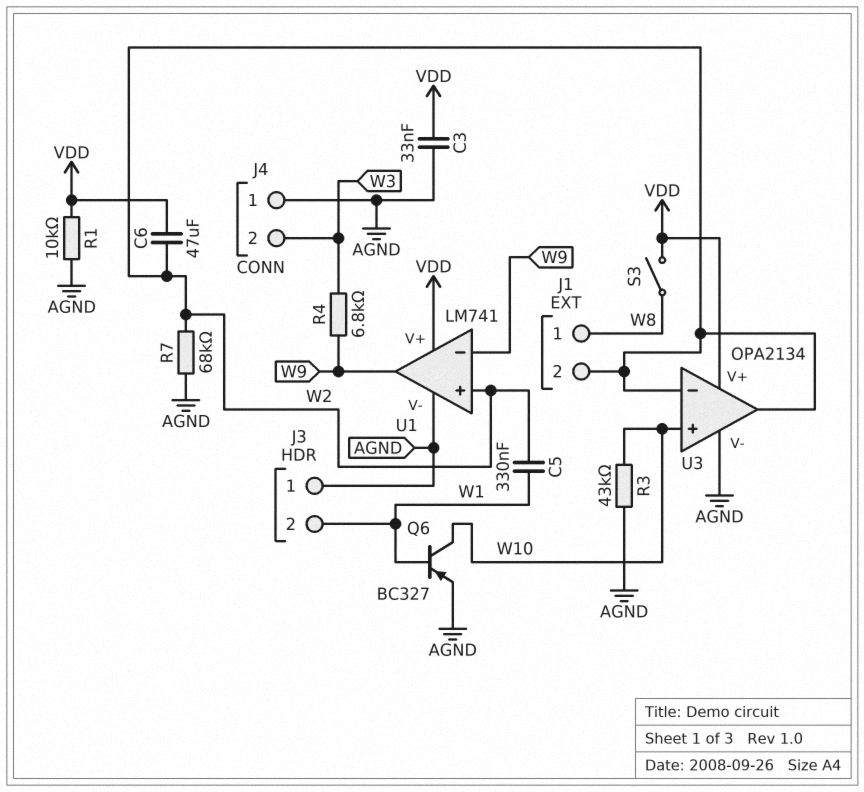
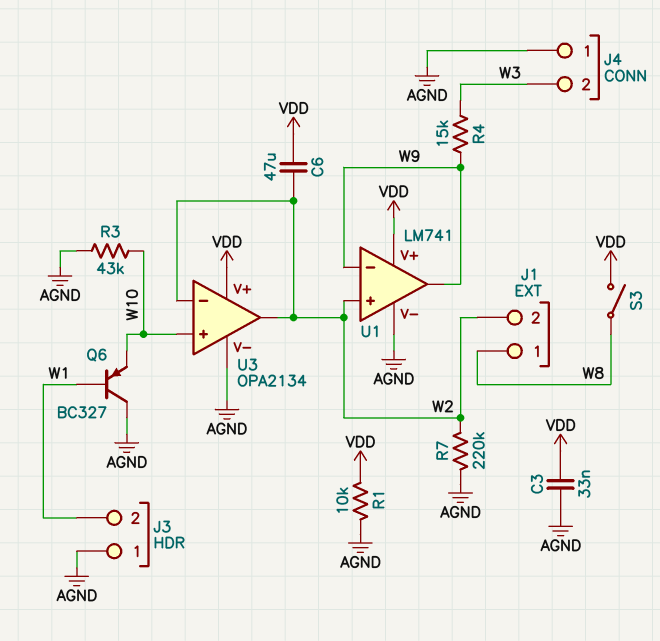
C5: 330nF (W1, W2) -> none
Q6: PNP BC327 (B W1, C W10, E AGND) -> PNP BC327 (B W1, C AGND, E W10)
R4: 6.8k (W3, W9) -> 15k (W3, W9)
R7: 68k (AGND, W2) -> 220k (AGND, W2)

